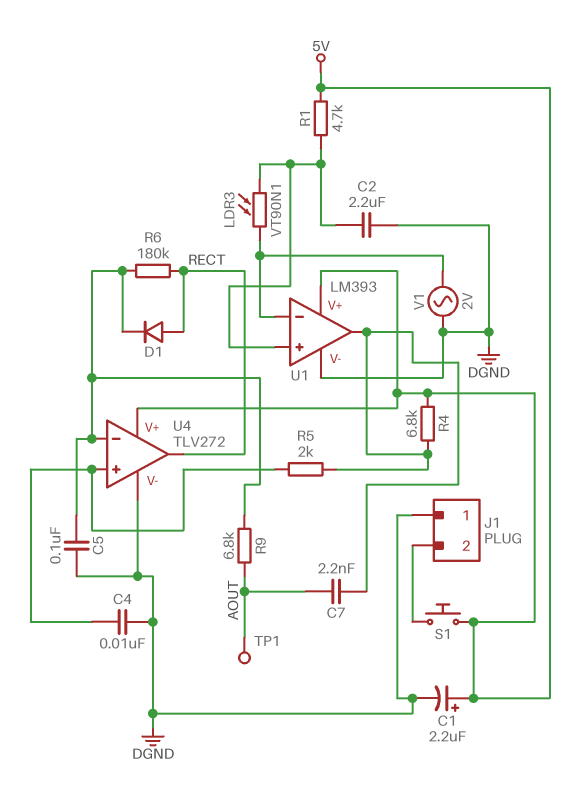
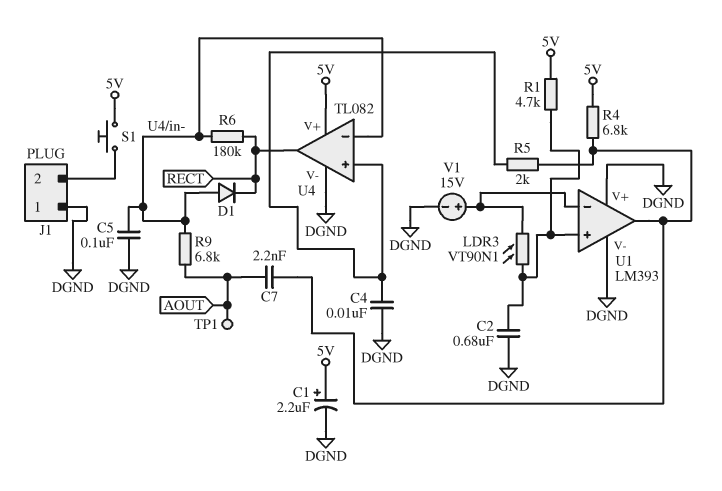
C2: 2.2uF (DGND, U1/in+) -> 680nF (DGND, U1/in+)
D1: diode (A RECT, K U4/in-) -> diode (A U4/in-, K RECT)
U1 pin V+: 5V -> DGND
U4: TLV272 -> TL082
V1: AC 2V (DGND, U1/in-) -> 15V (plus U1/in-, minus DGND)

